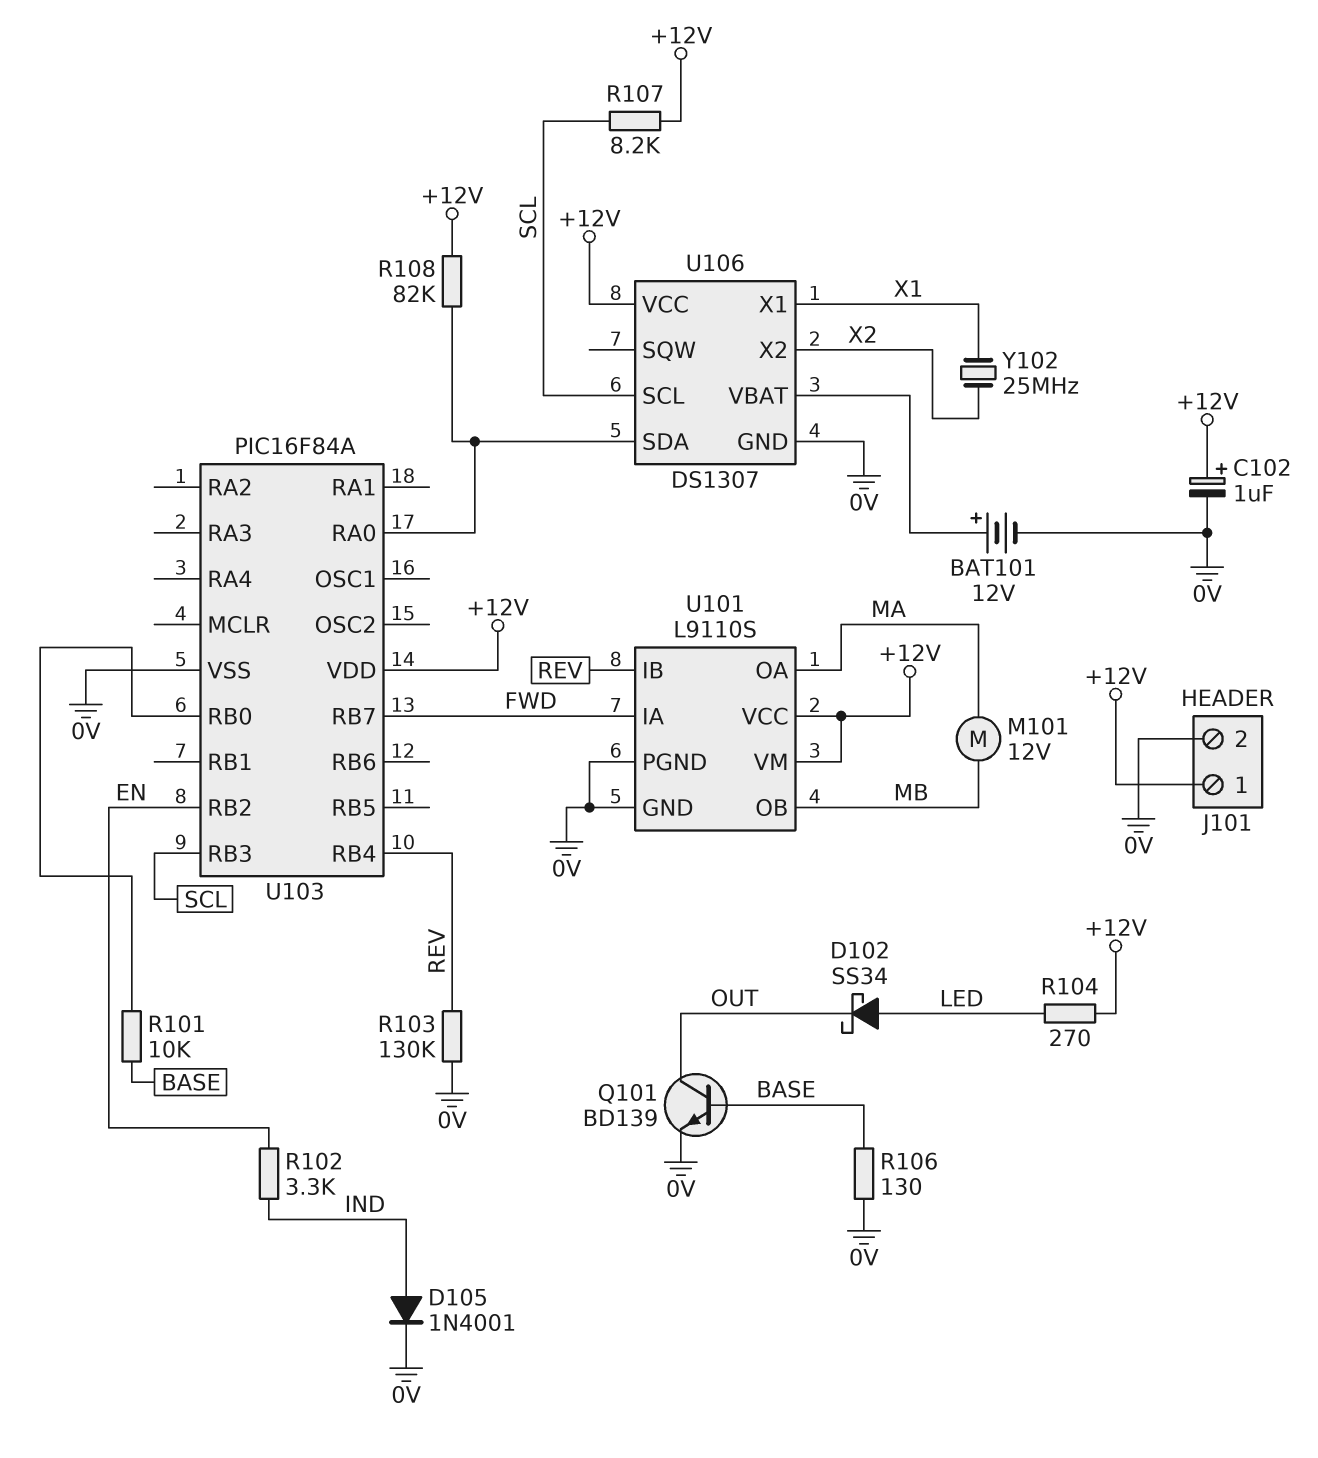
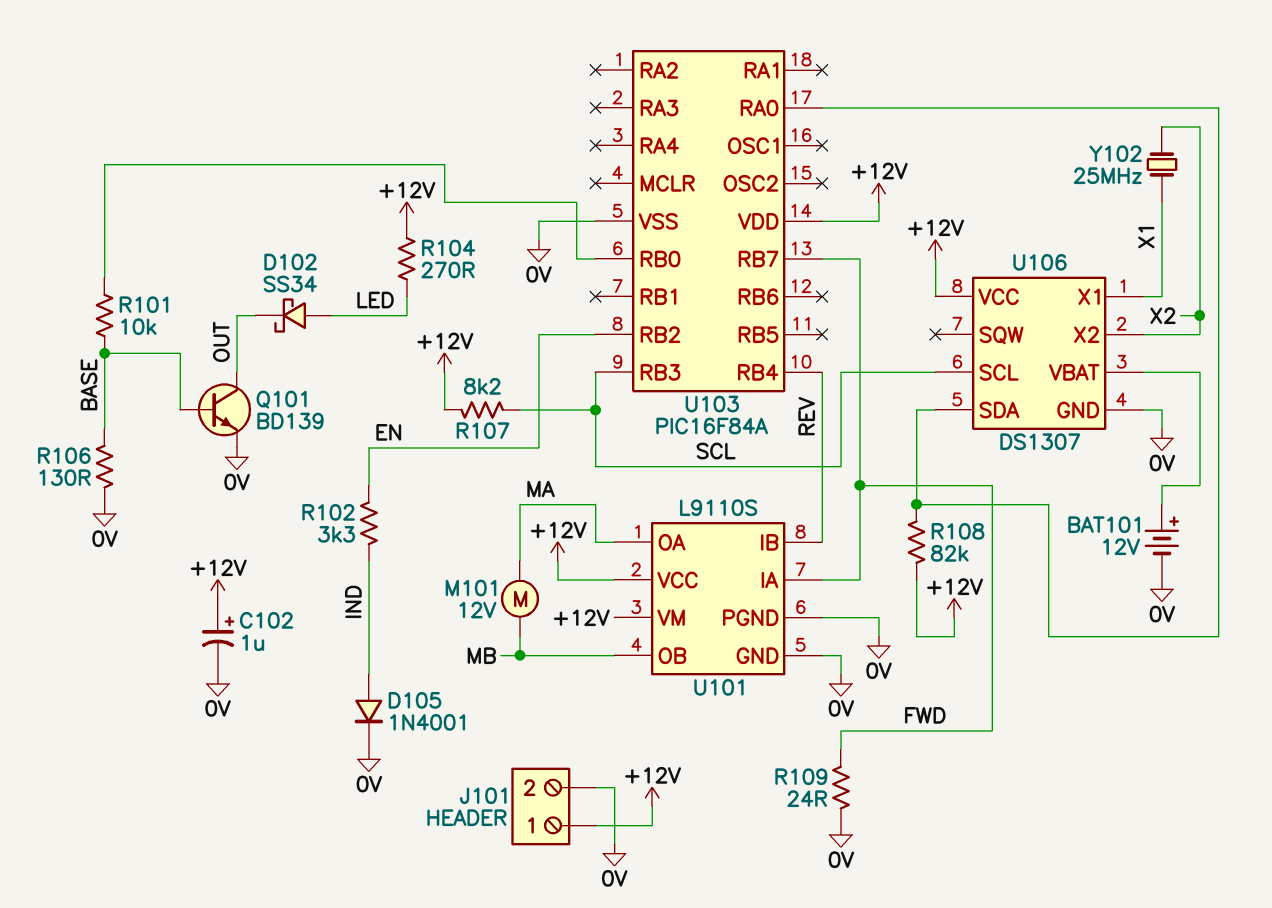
R103: 130k (0V, REV) -> none
R109: none -> 24 (0V, FWD)

